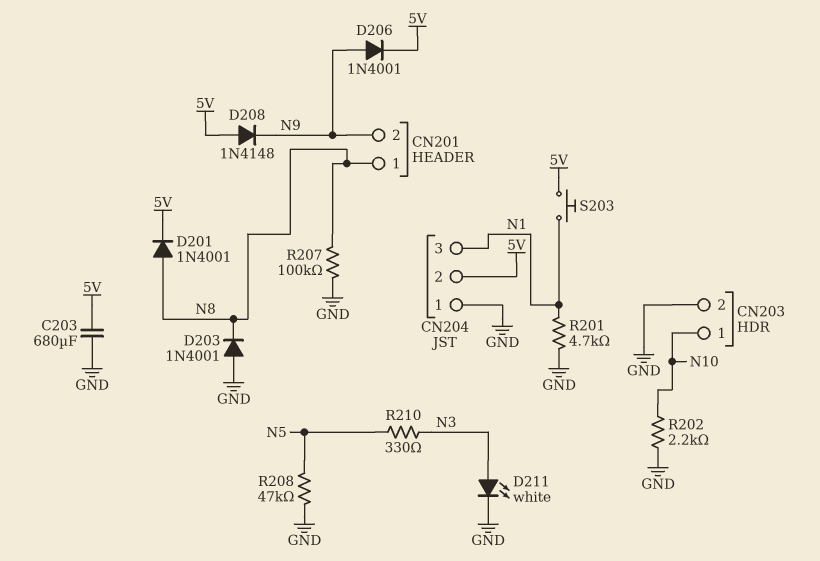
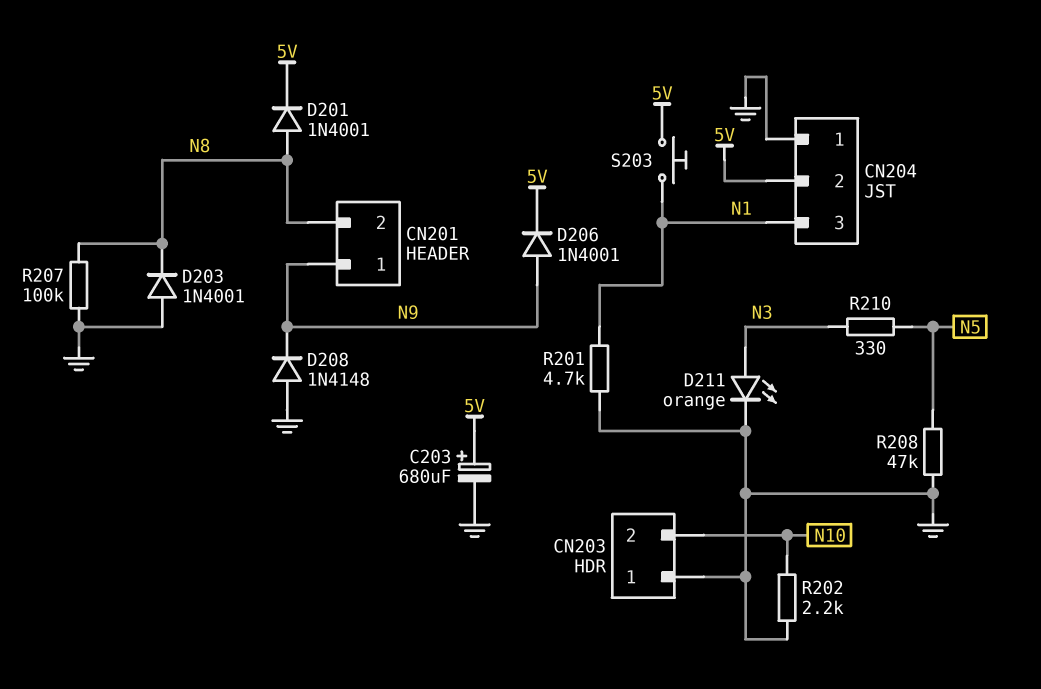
C203: 680uF (5V, GND) -> 680uF (plus 5V, minus GND)
CN201 pin 1: N8 -> N9
CN201 pin 2: N9 -> N8
CN203 pin 1: N10 -> GND
CN203 pin 2: GND -> N10
D208: diode 1N4148 (A 5V, K N9) -> diode 1N4148 (A GND, K N9)
D211: LED white (A N3, K GND) -> LED orange (A N3, K GND)

